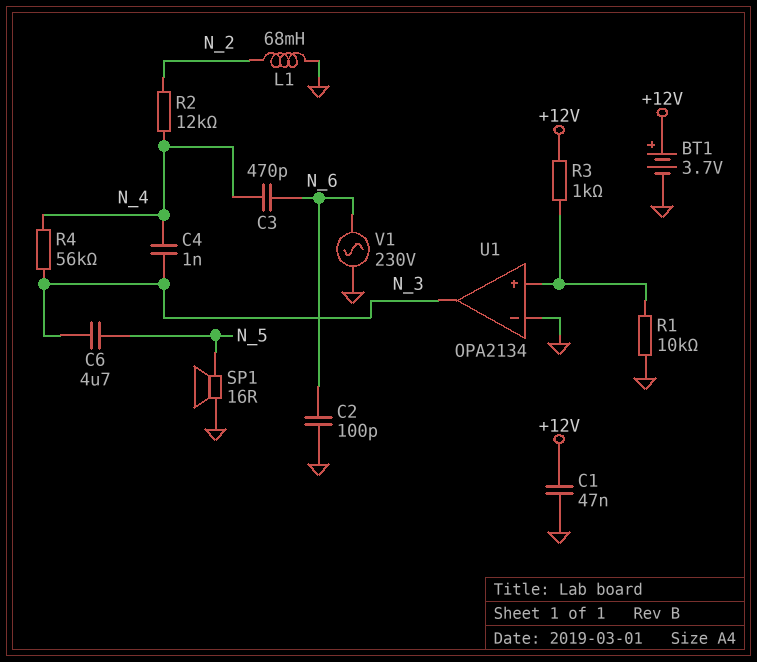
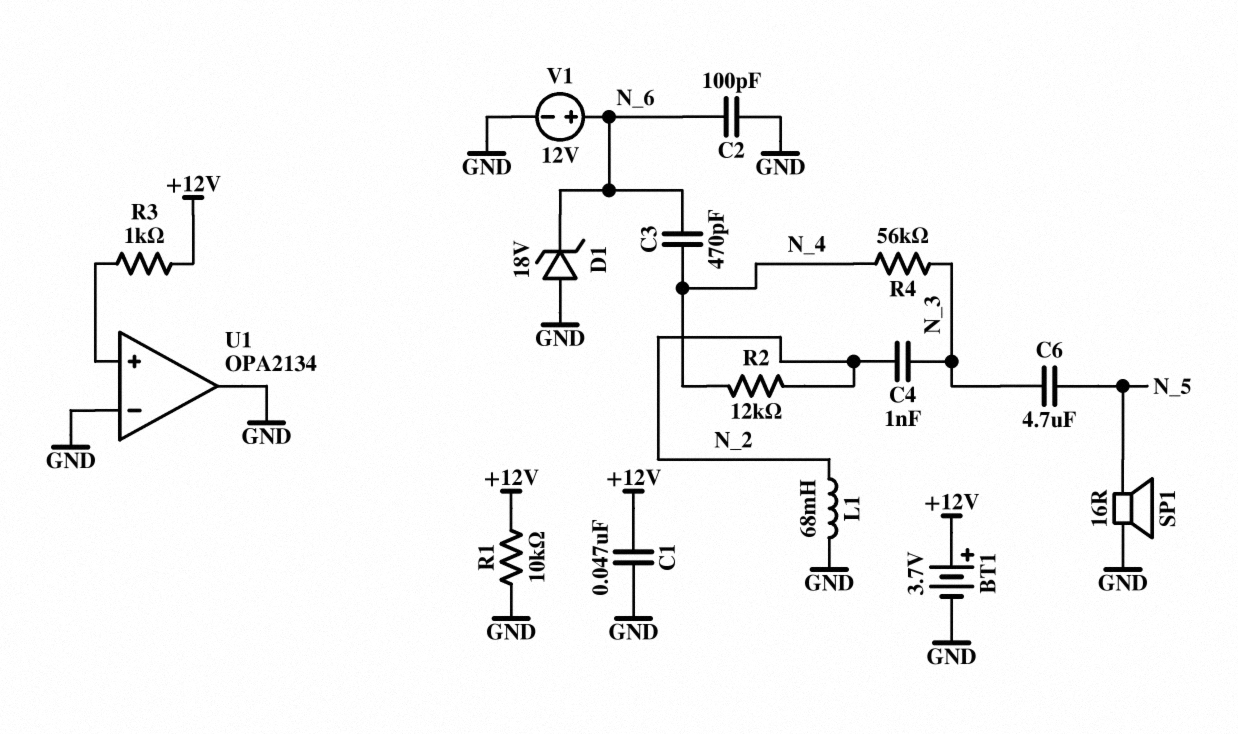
C4: 1nF (N_3, N_4) -> 1nF (N_2, N_3)
D1: none -> zener 18V (A GND, K N_6)
R1: 10k (GND, U1/in+) -> 10k (+12V, GND)
U1 pin out: N_3 -> GND
V1: AC 230V (GND, N_6) -> 12V (plus N_6, minus GND)

